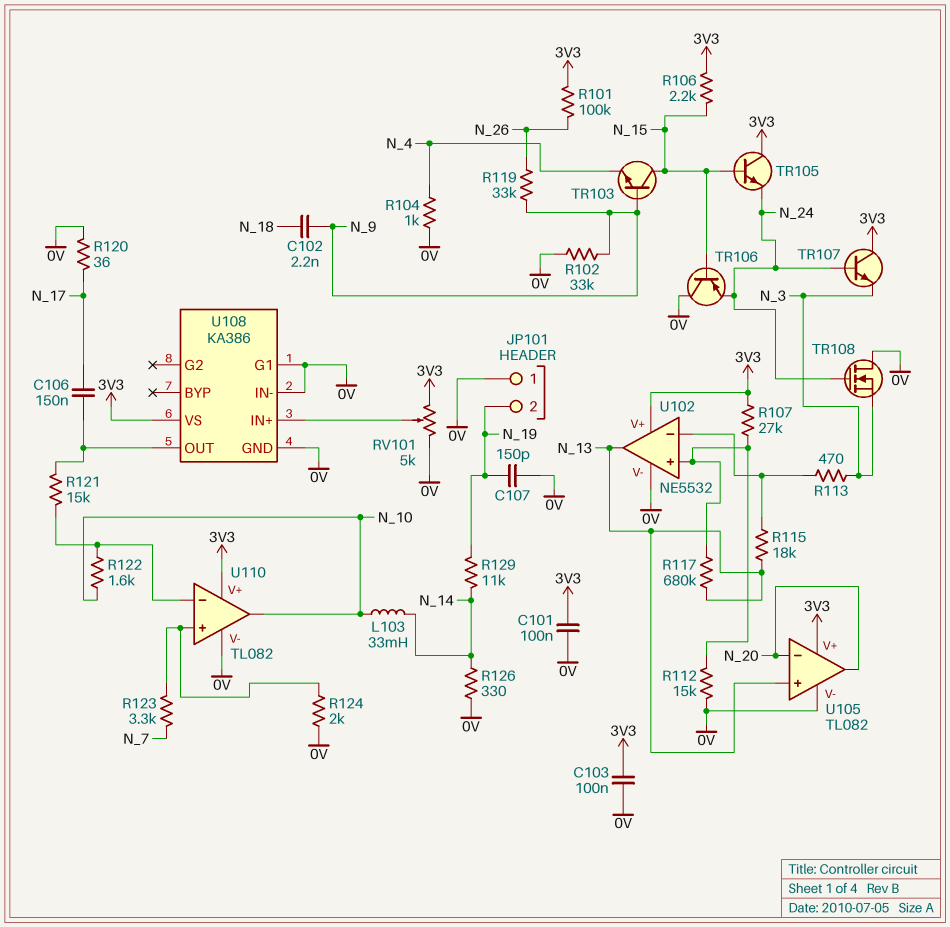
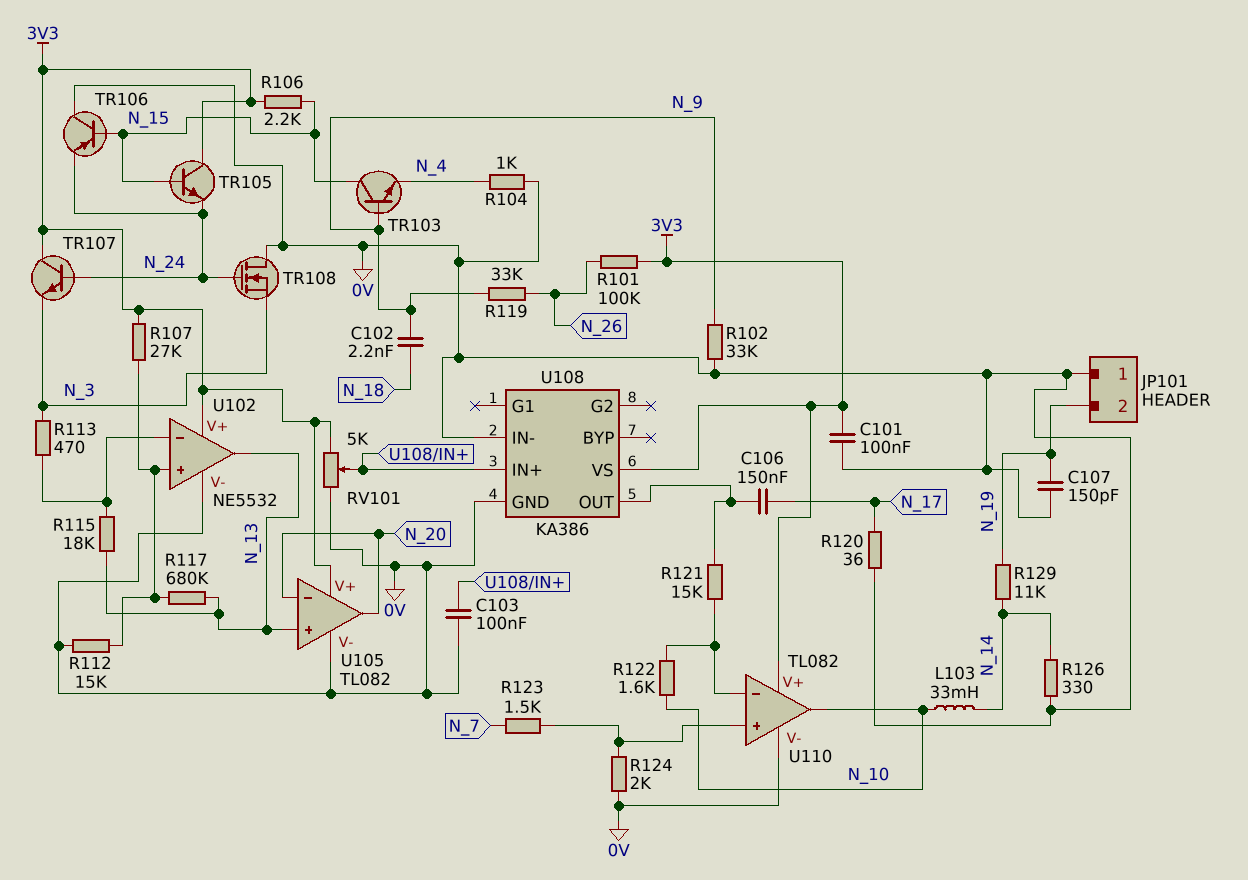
C103: 100nF (0V, 3V3) -> 100nF (0V, U108/IN+)
R123: 3.3k (N_7, U110/in+) -> 1.5k (N_7, U110/in+)
U108 pin G1: 0V -> none

